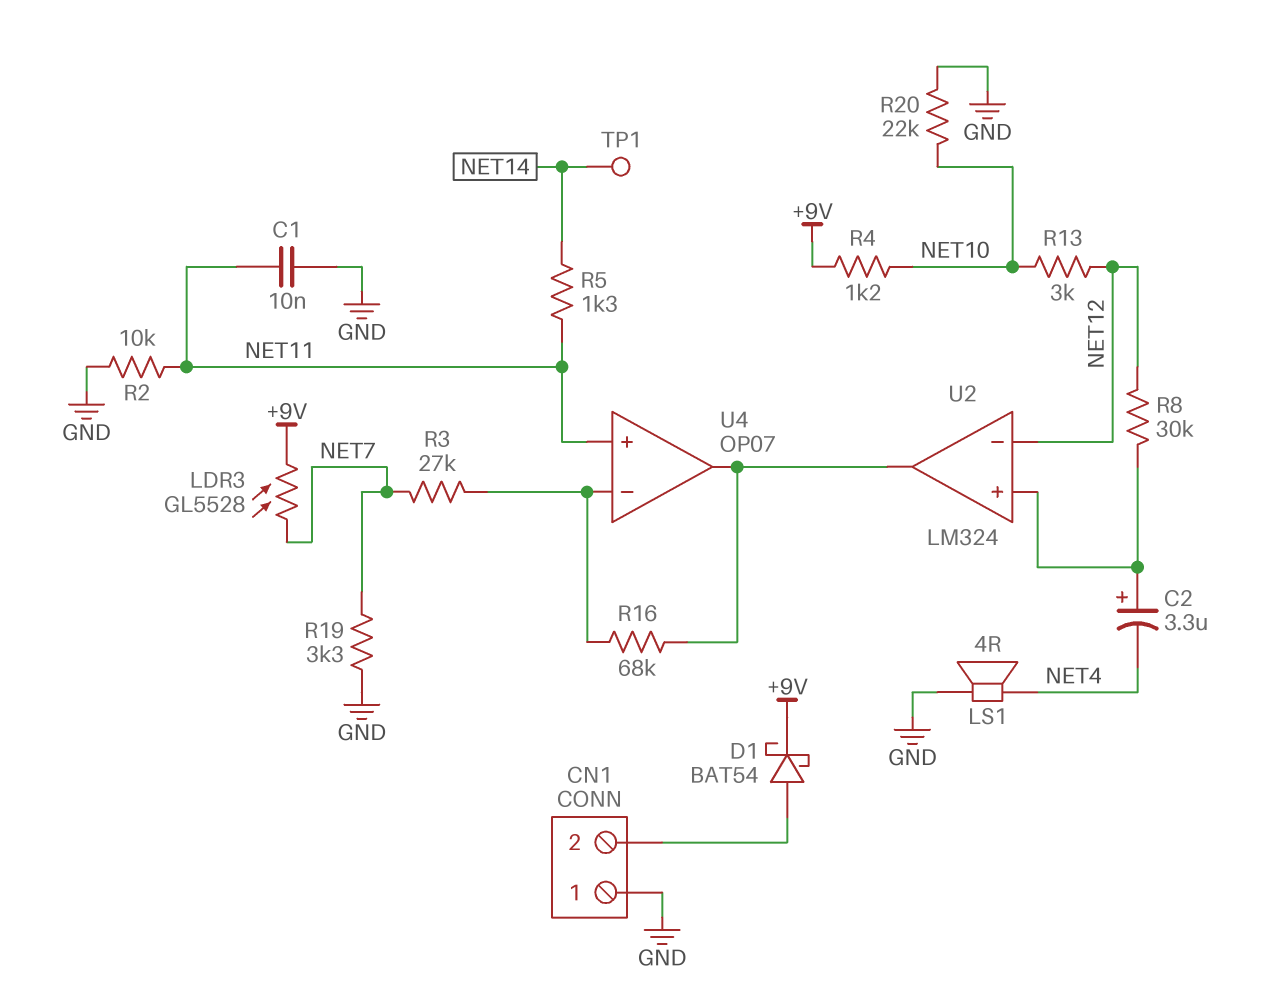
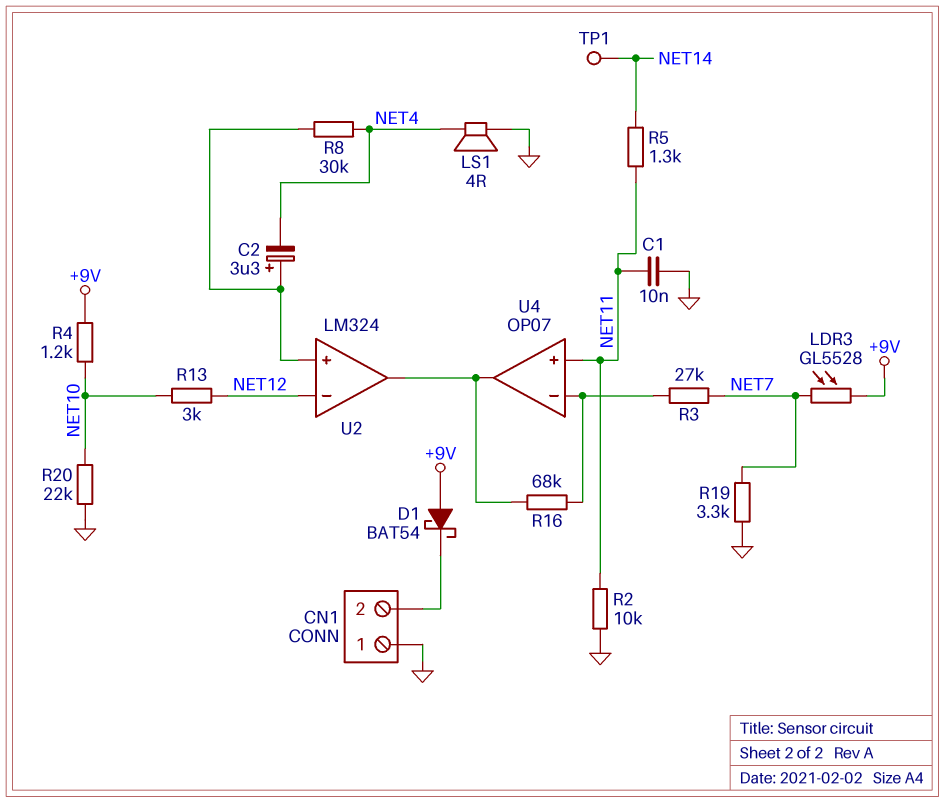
D1: schottky BAT54 (A CN1/2, K +9V) -> schottky BAT54 (A +9V, K CN1/2)
R8: 30k (NET12, U2/in+) -> 30k (NET4, U2/in+)

